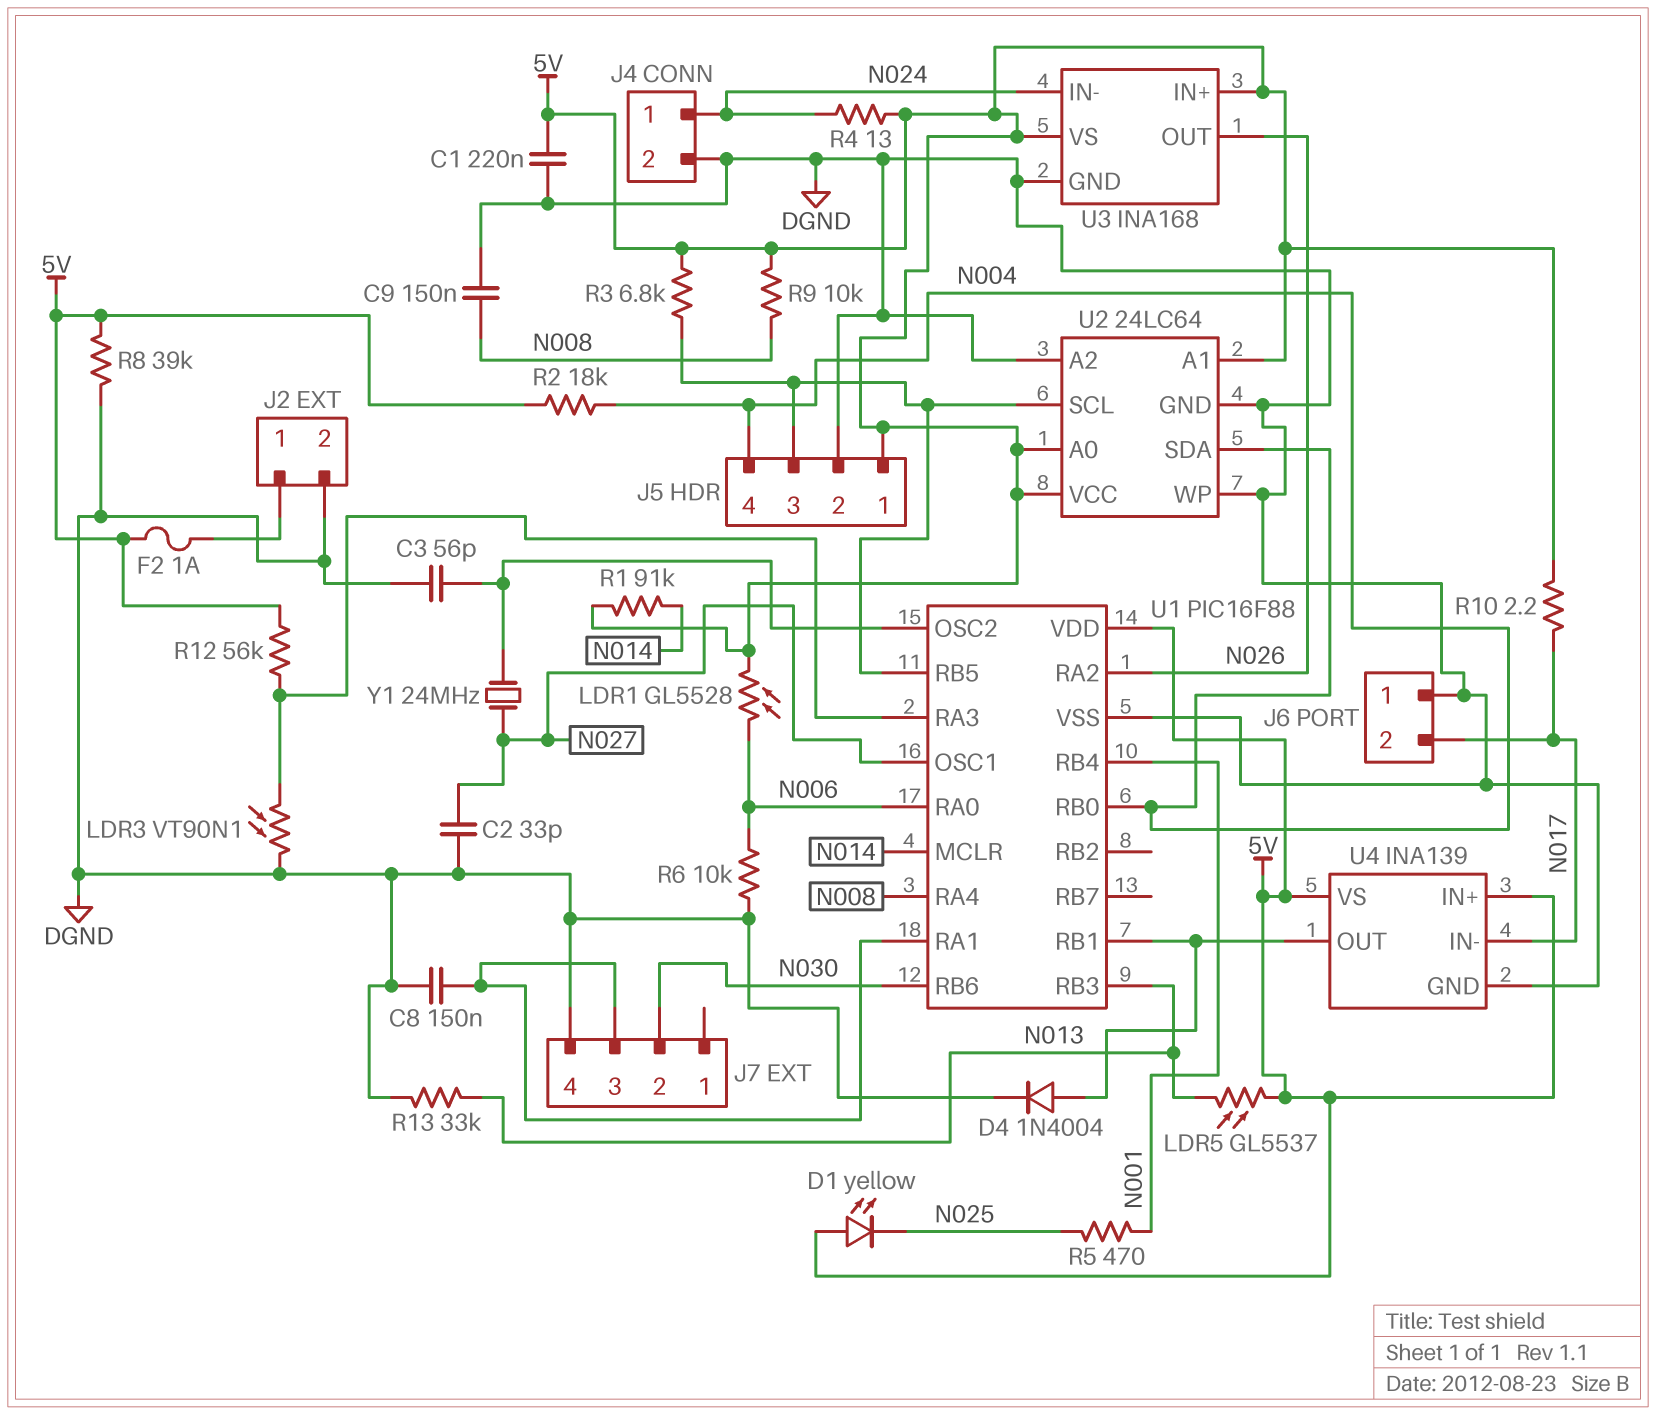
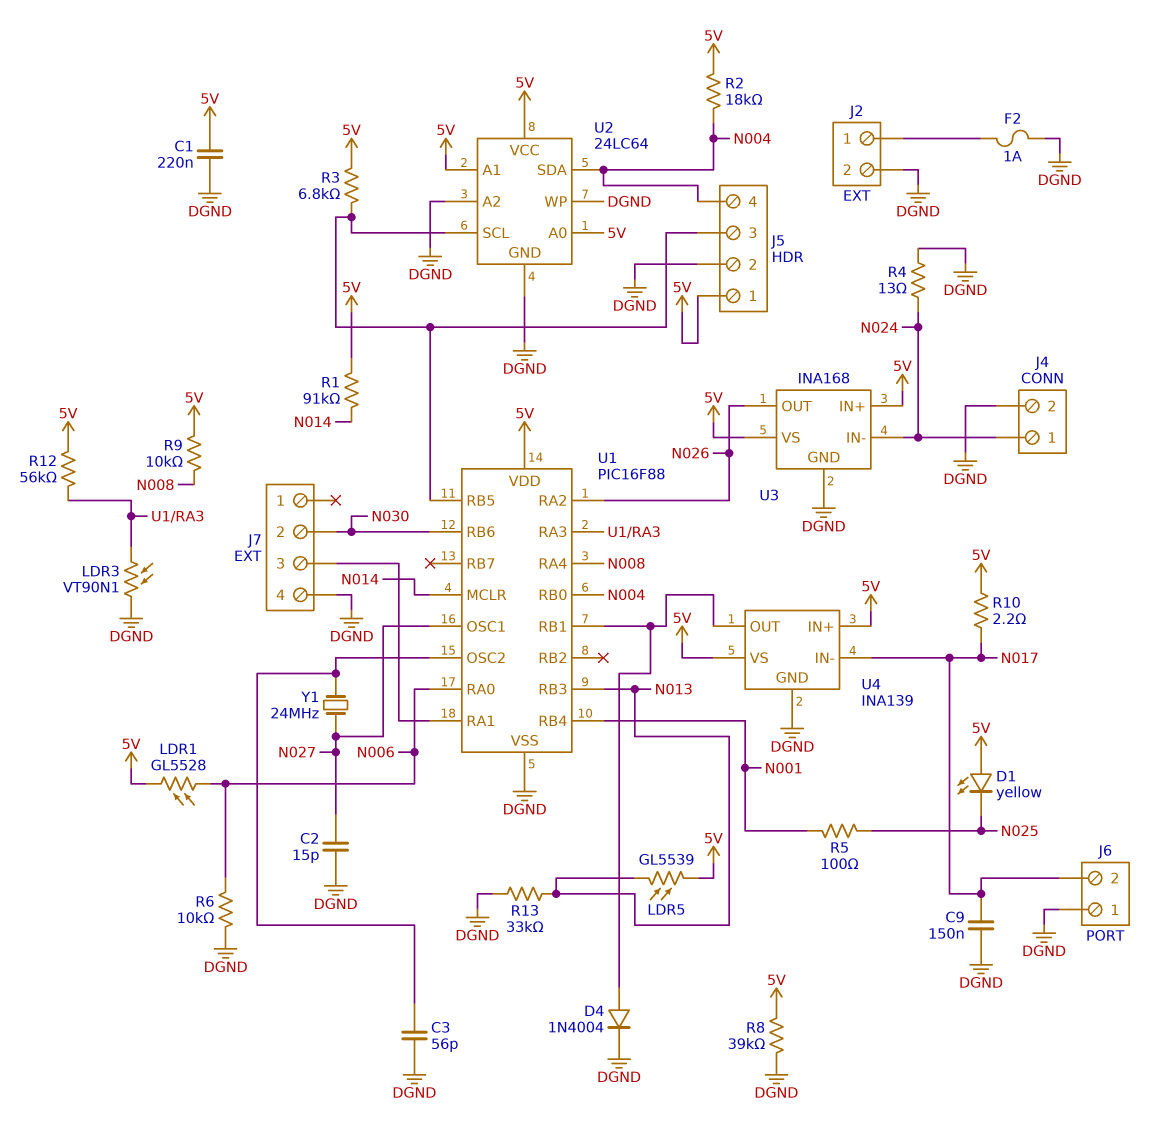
C2: 33pF (DGND, N027) -> 15pF (DGND, N027)
C8: 150nF (DGND, J7/3) -> none
C9: 150nF (DGND, N008) -> 150nF (DGND, N017)
F2: 1A (5V, J2/1) -> 1A (DGND, J2/1)
LDR5: GL5537 (5V, N013) -> GL5539 (5V, N013)
R4: 13 (5V, N024) -> 13 (DGND, N024)
R5: 470 (N001, N025) -> 100 (N001, N025)

